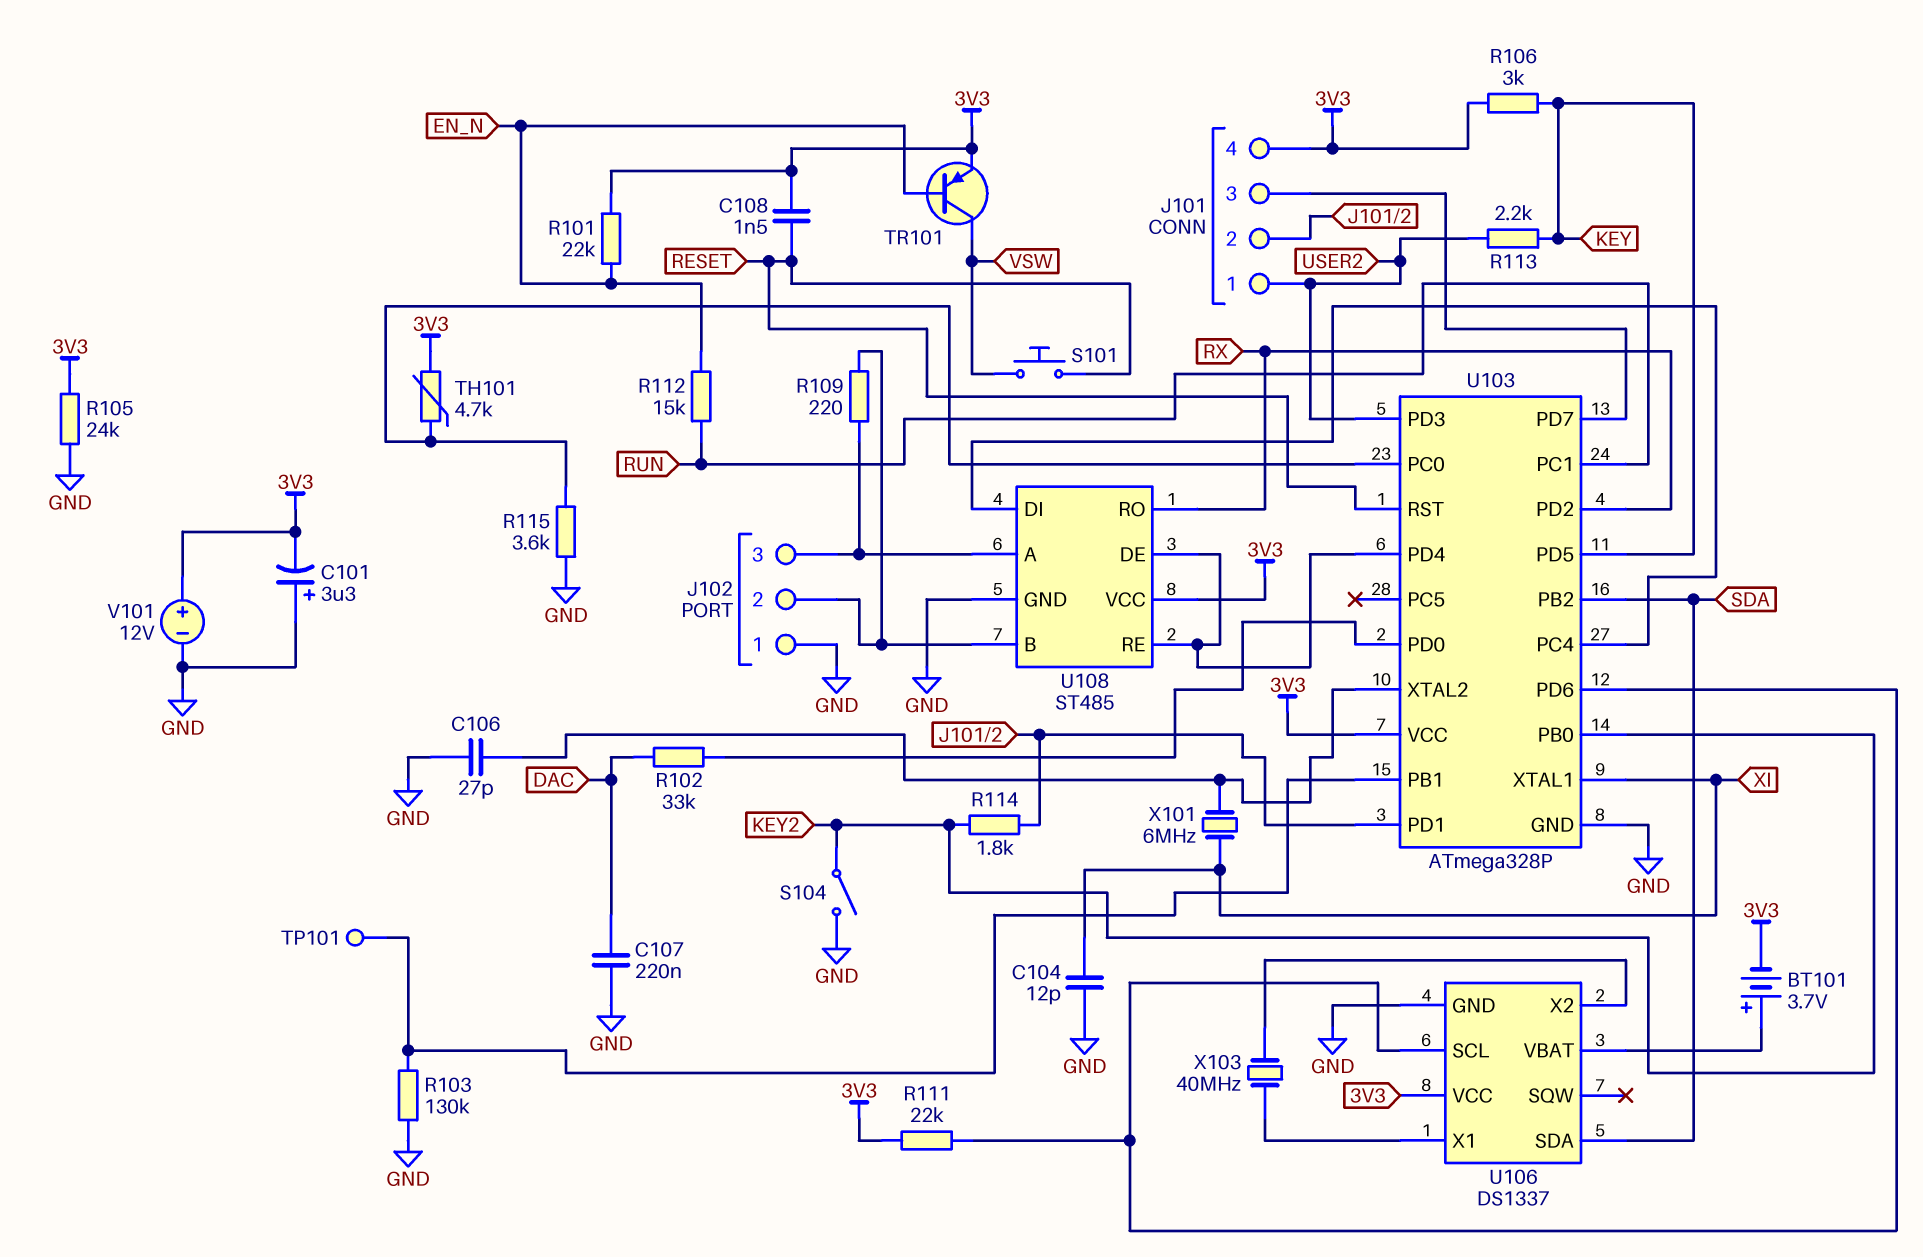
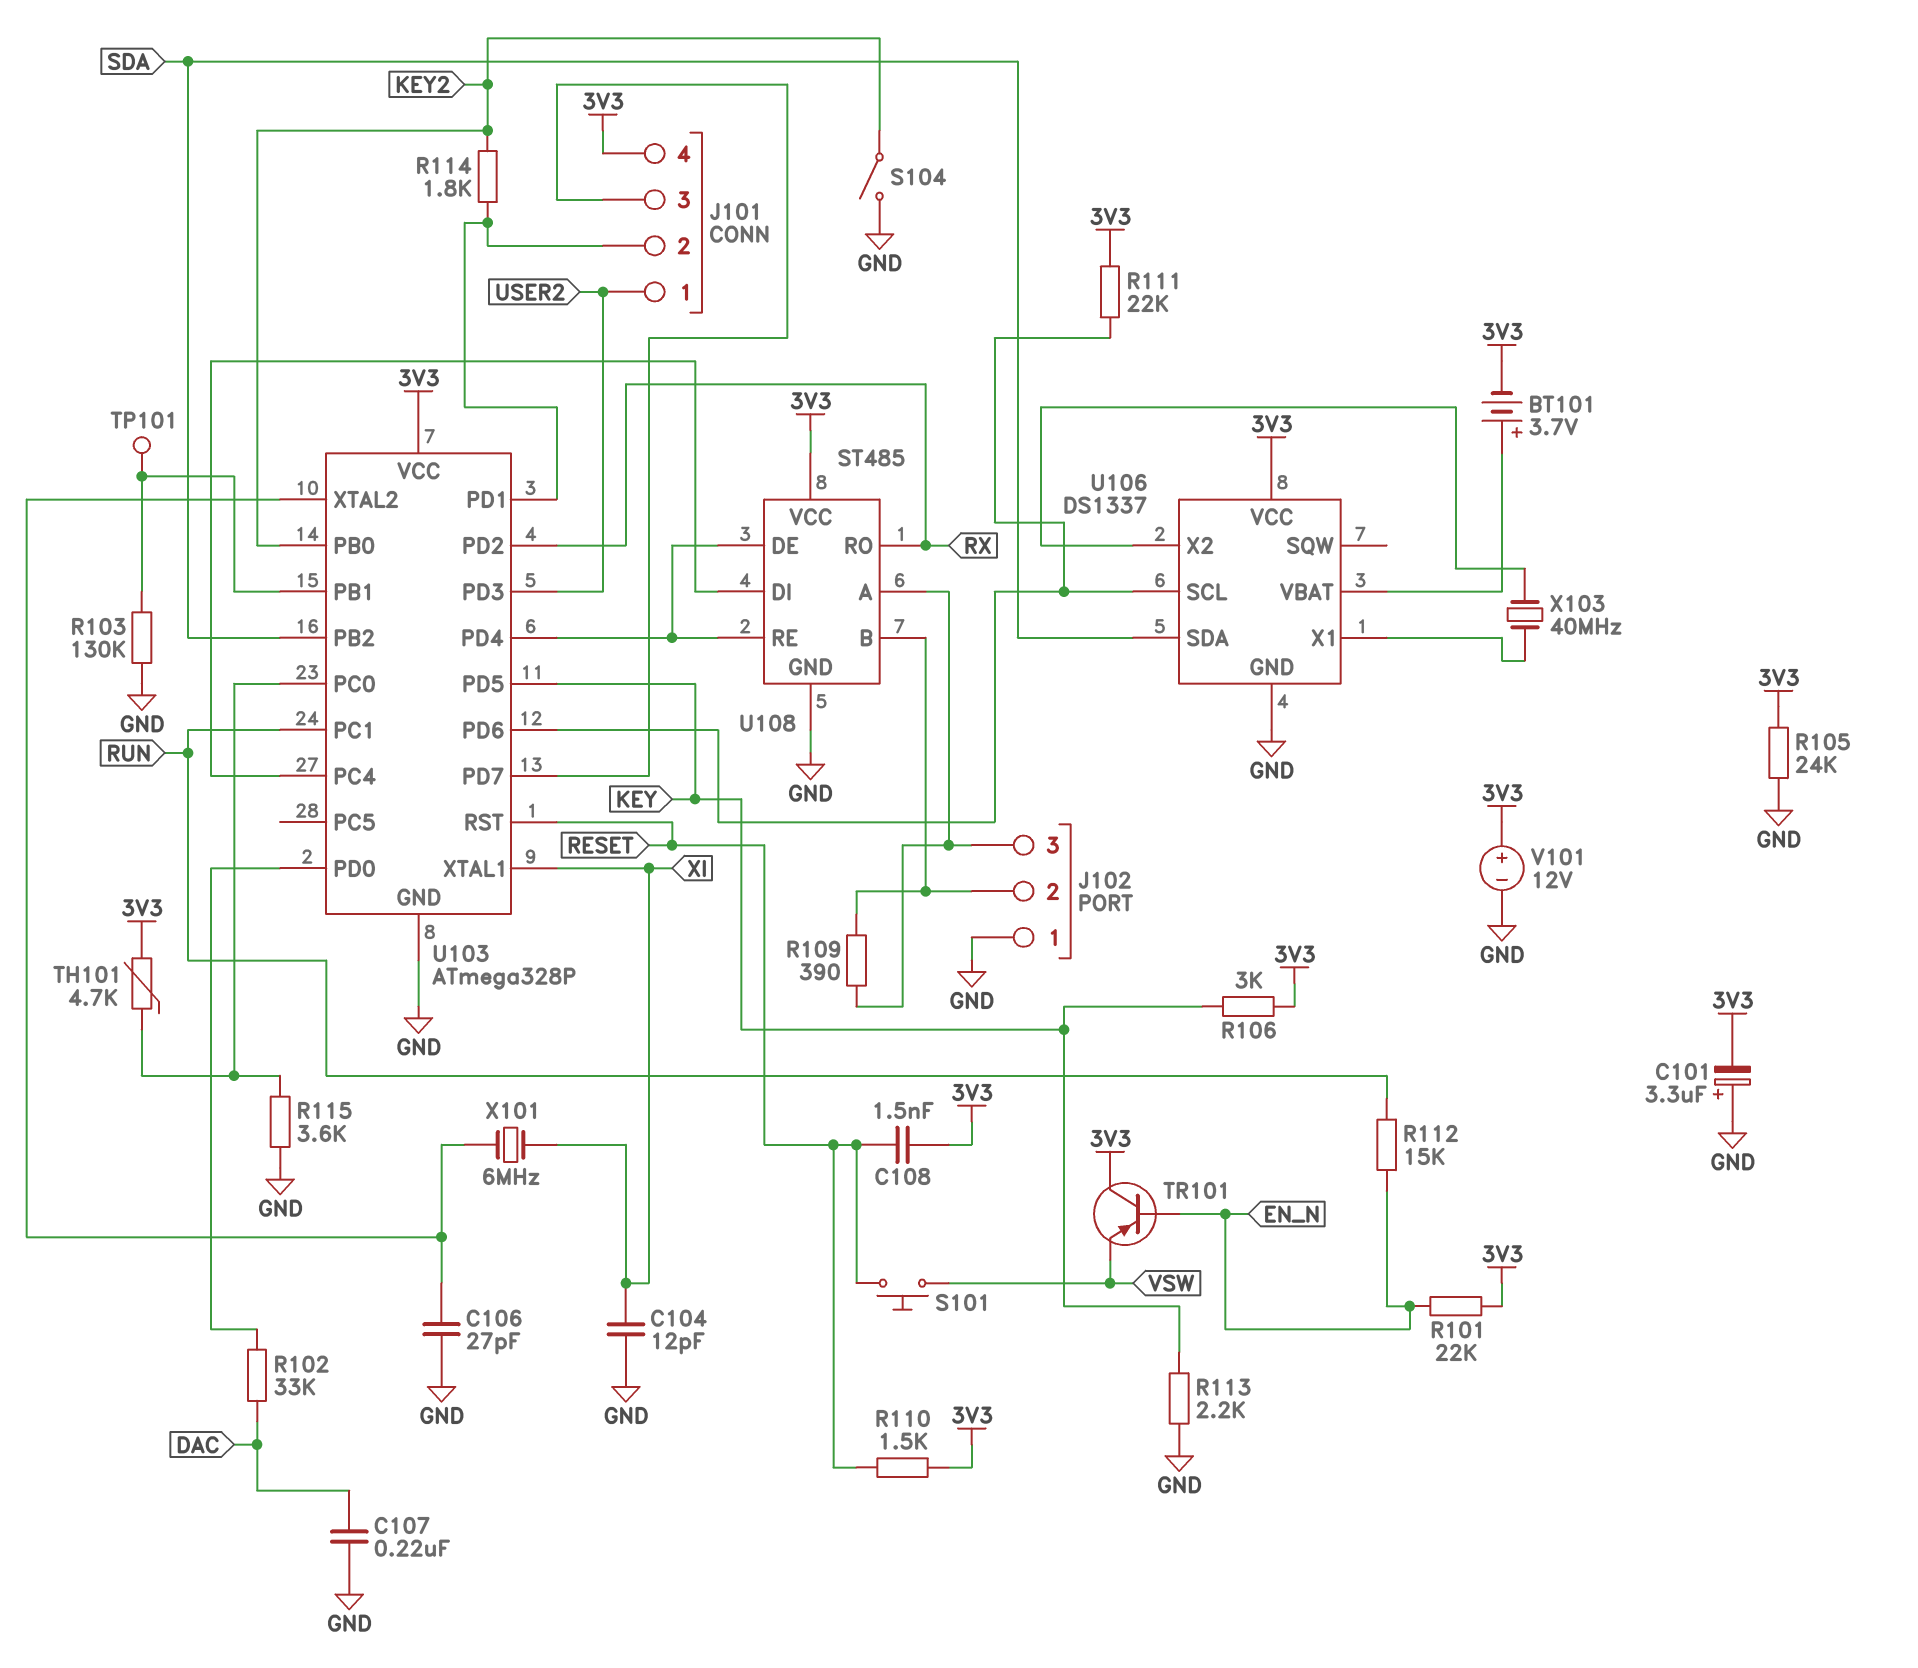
R109: 220 (J102/2, J102/3) -> 390 (J102/2, J102/3)
R110: none -> 1.5k (3V3, RESET)
R113: 2.2k (KEY, USER2) -> 2.2k (GND, KEY)
TR101: PNP (B EN_N, C VSW, E 3V3) -> PNP (B EN_N, C 3V3, E VSW)

